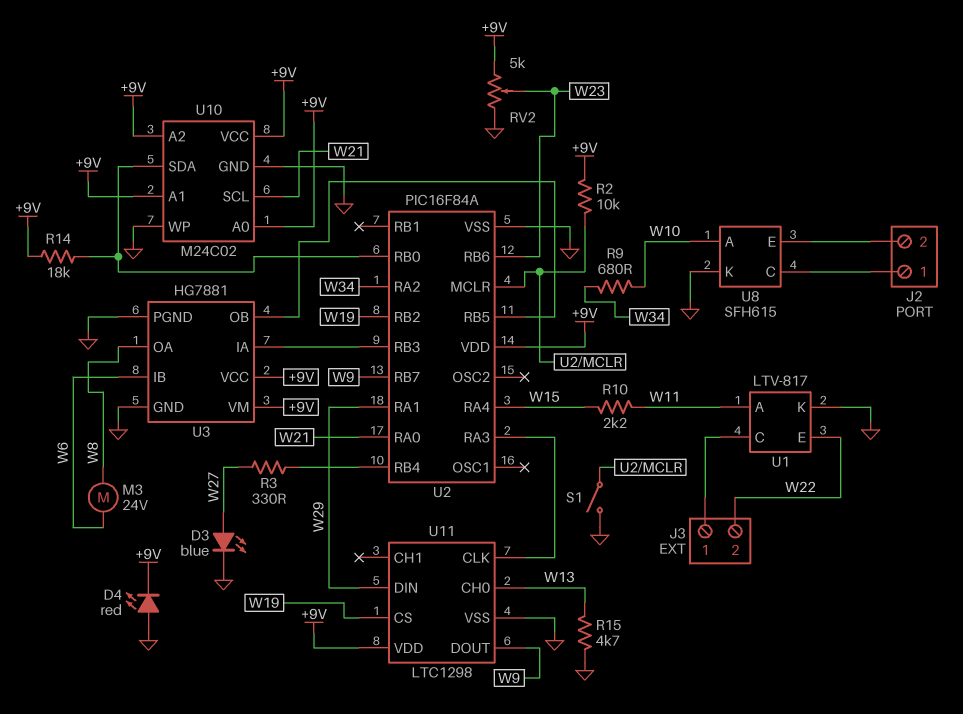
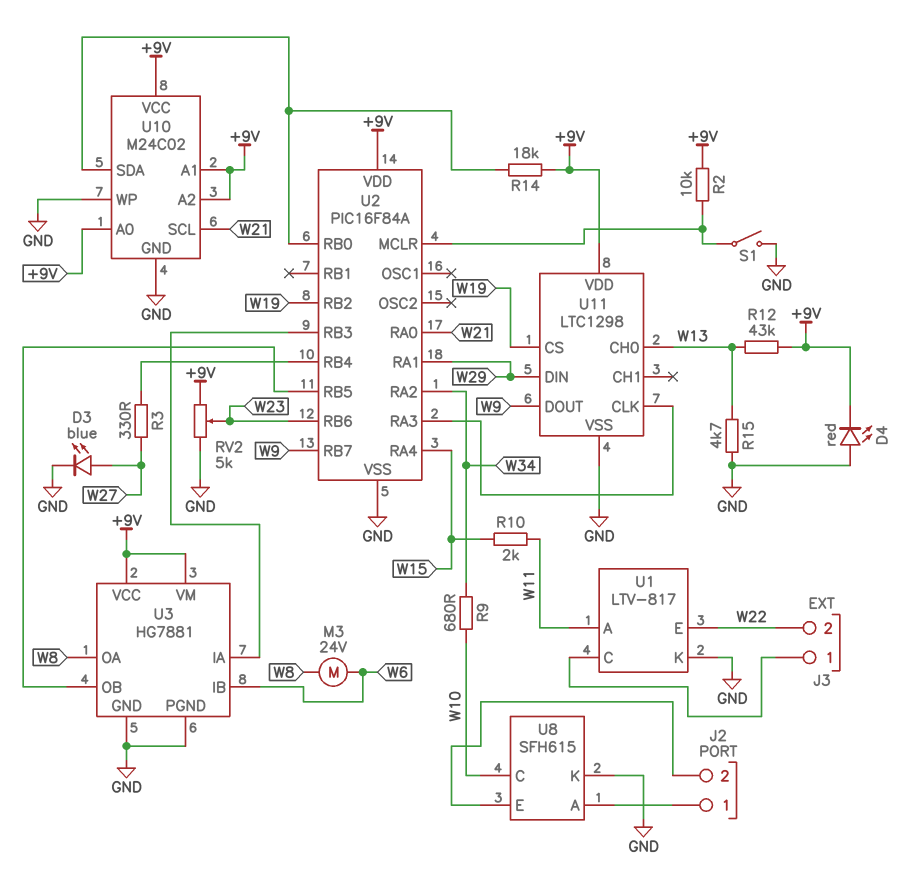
R10: 2.2k (W11, W15) -> 2k (W11, W15)
R12: none -> 43k (+9V, W13)
U8 pin A: W10 -> J2/1
U8 pin C: J2/1 -> W10

